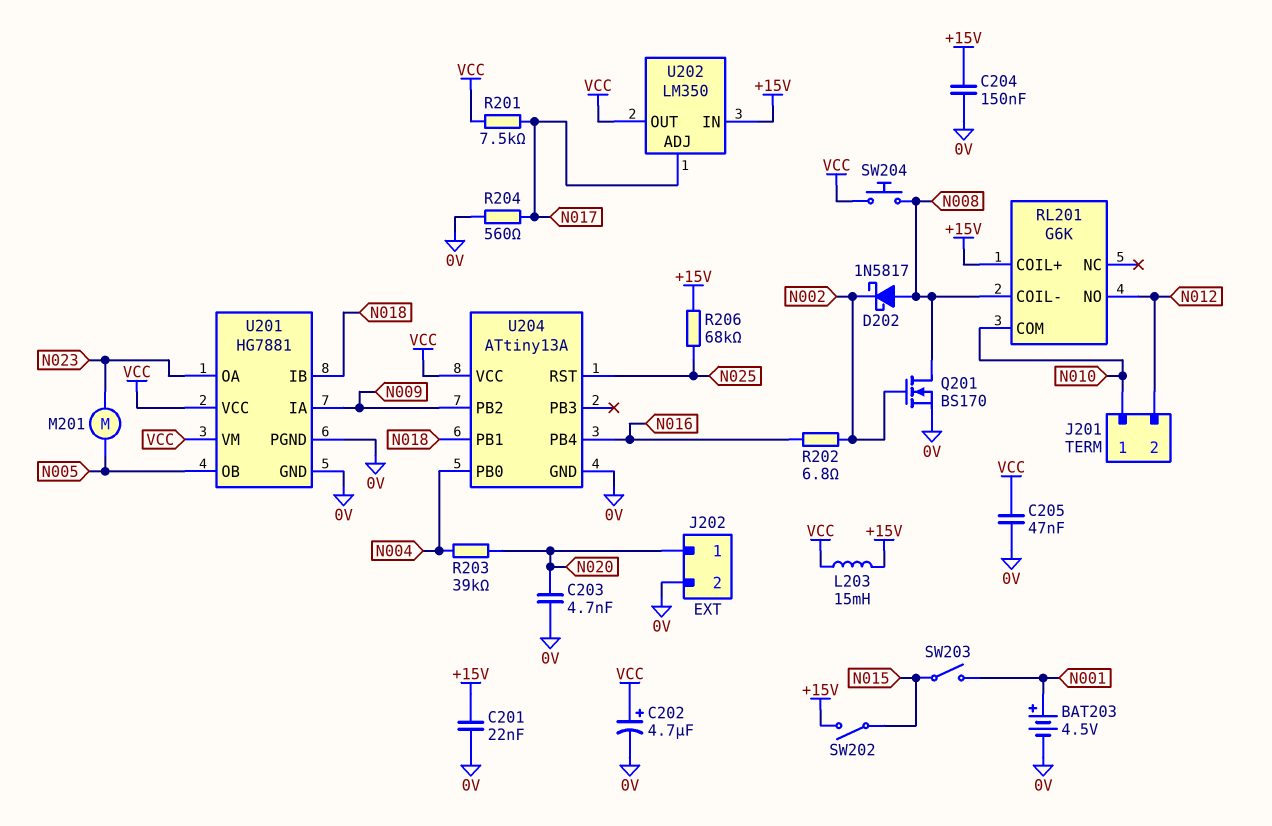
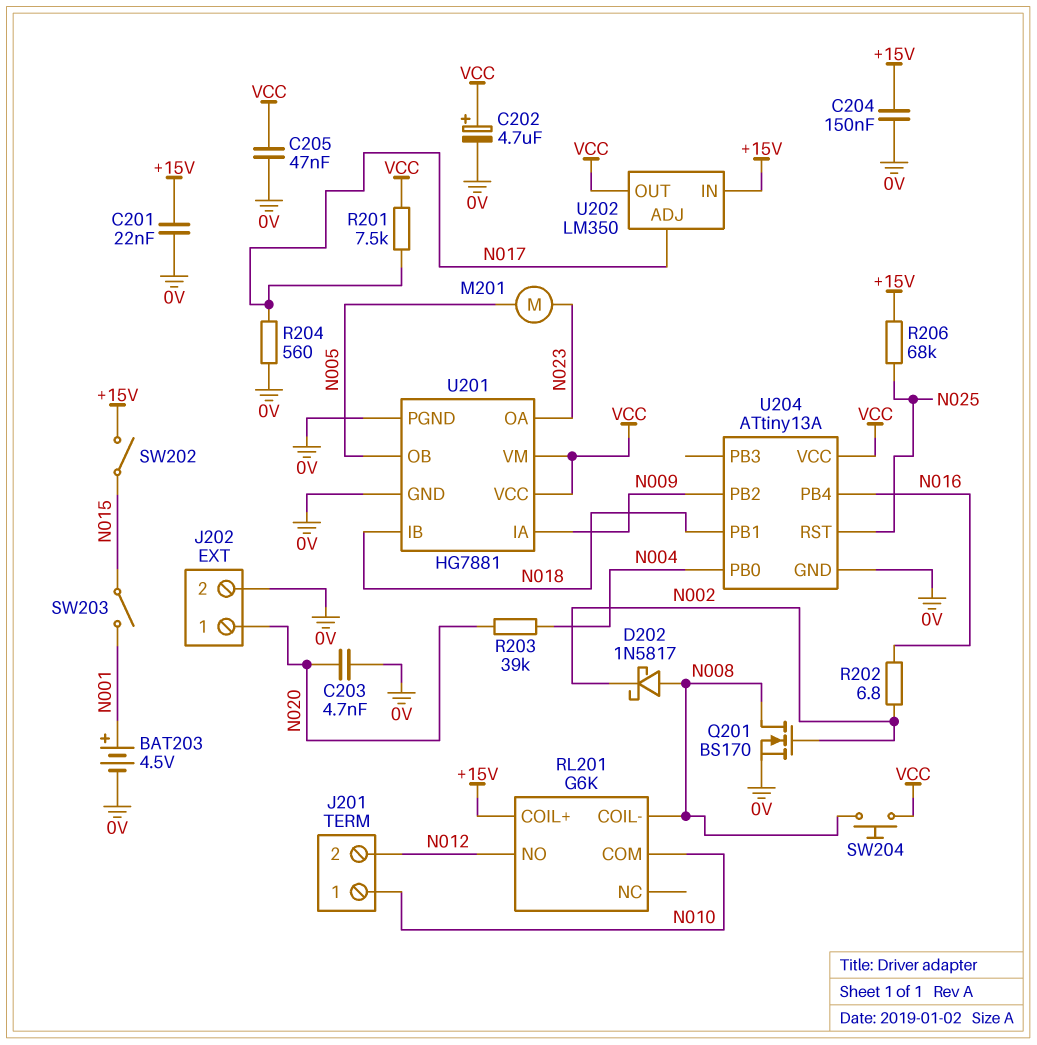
L203: 15mH (+15V, VCC) -> none

